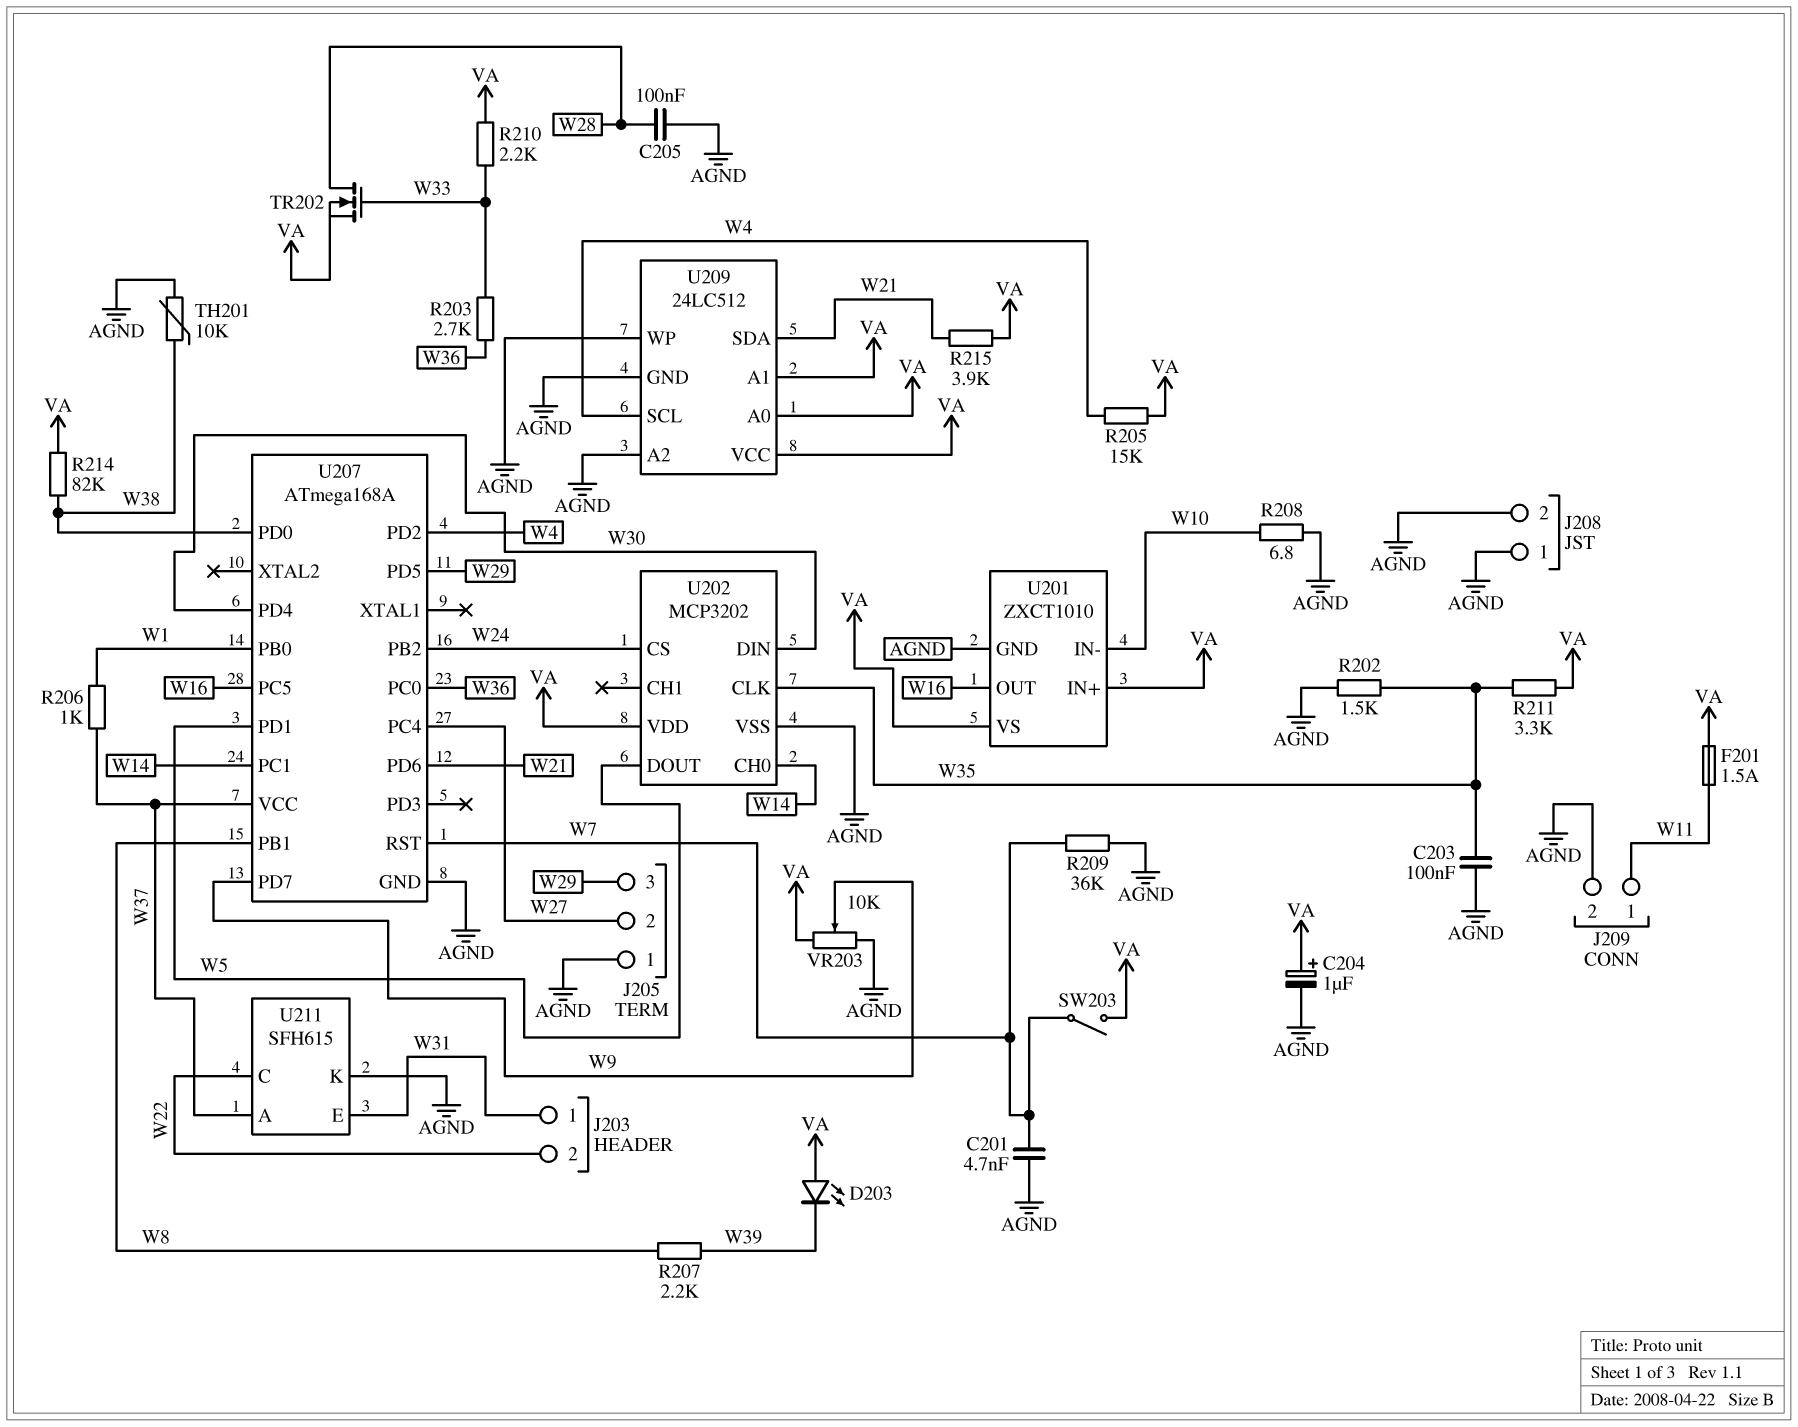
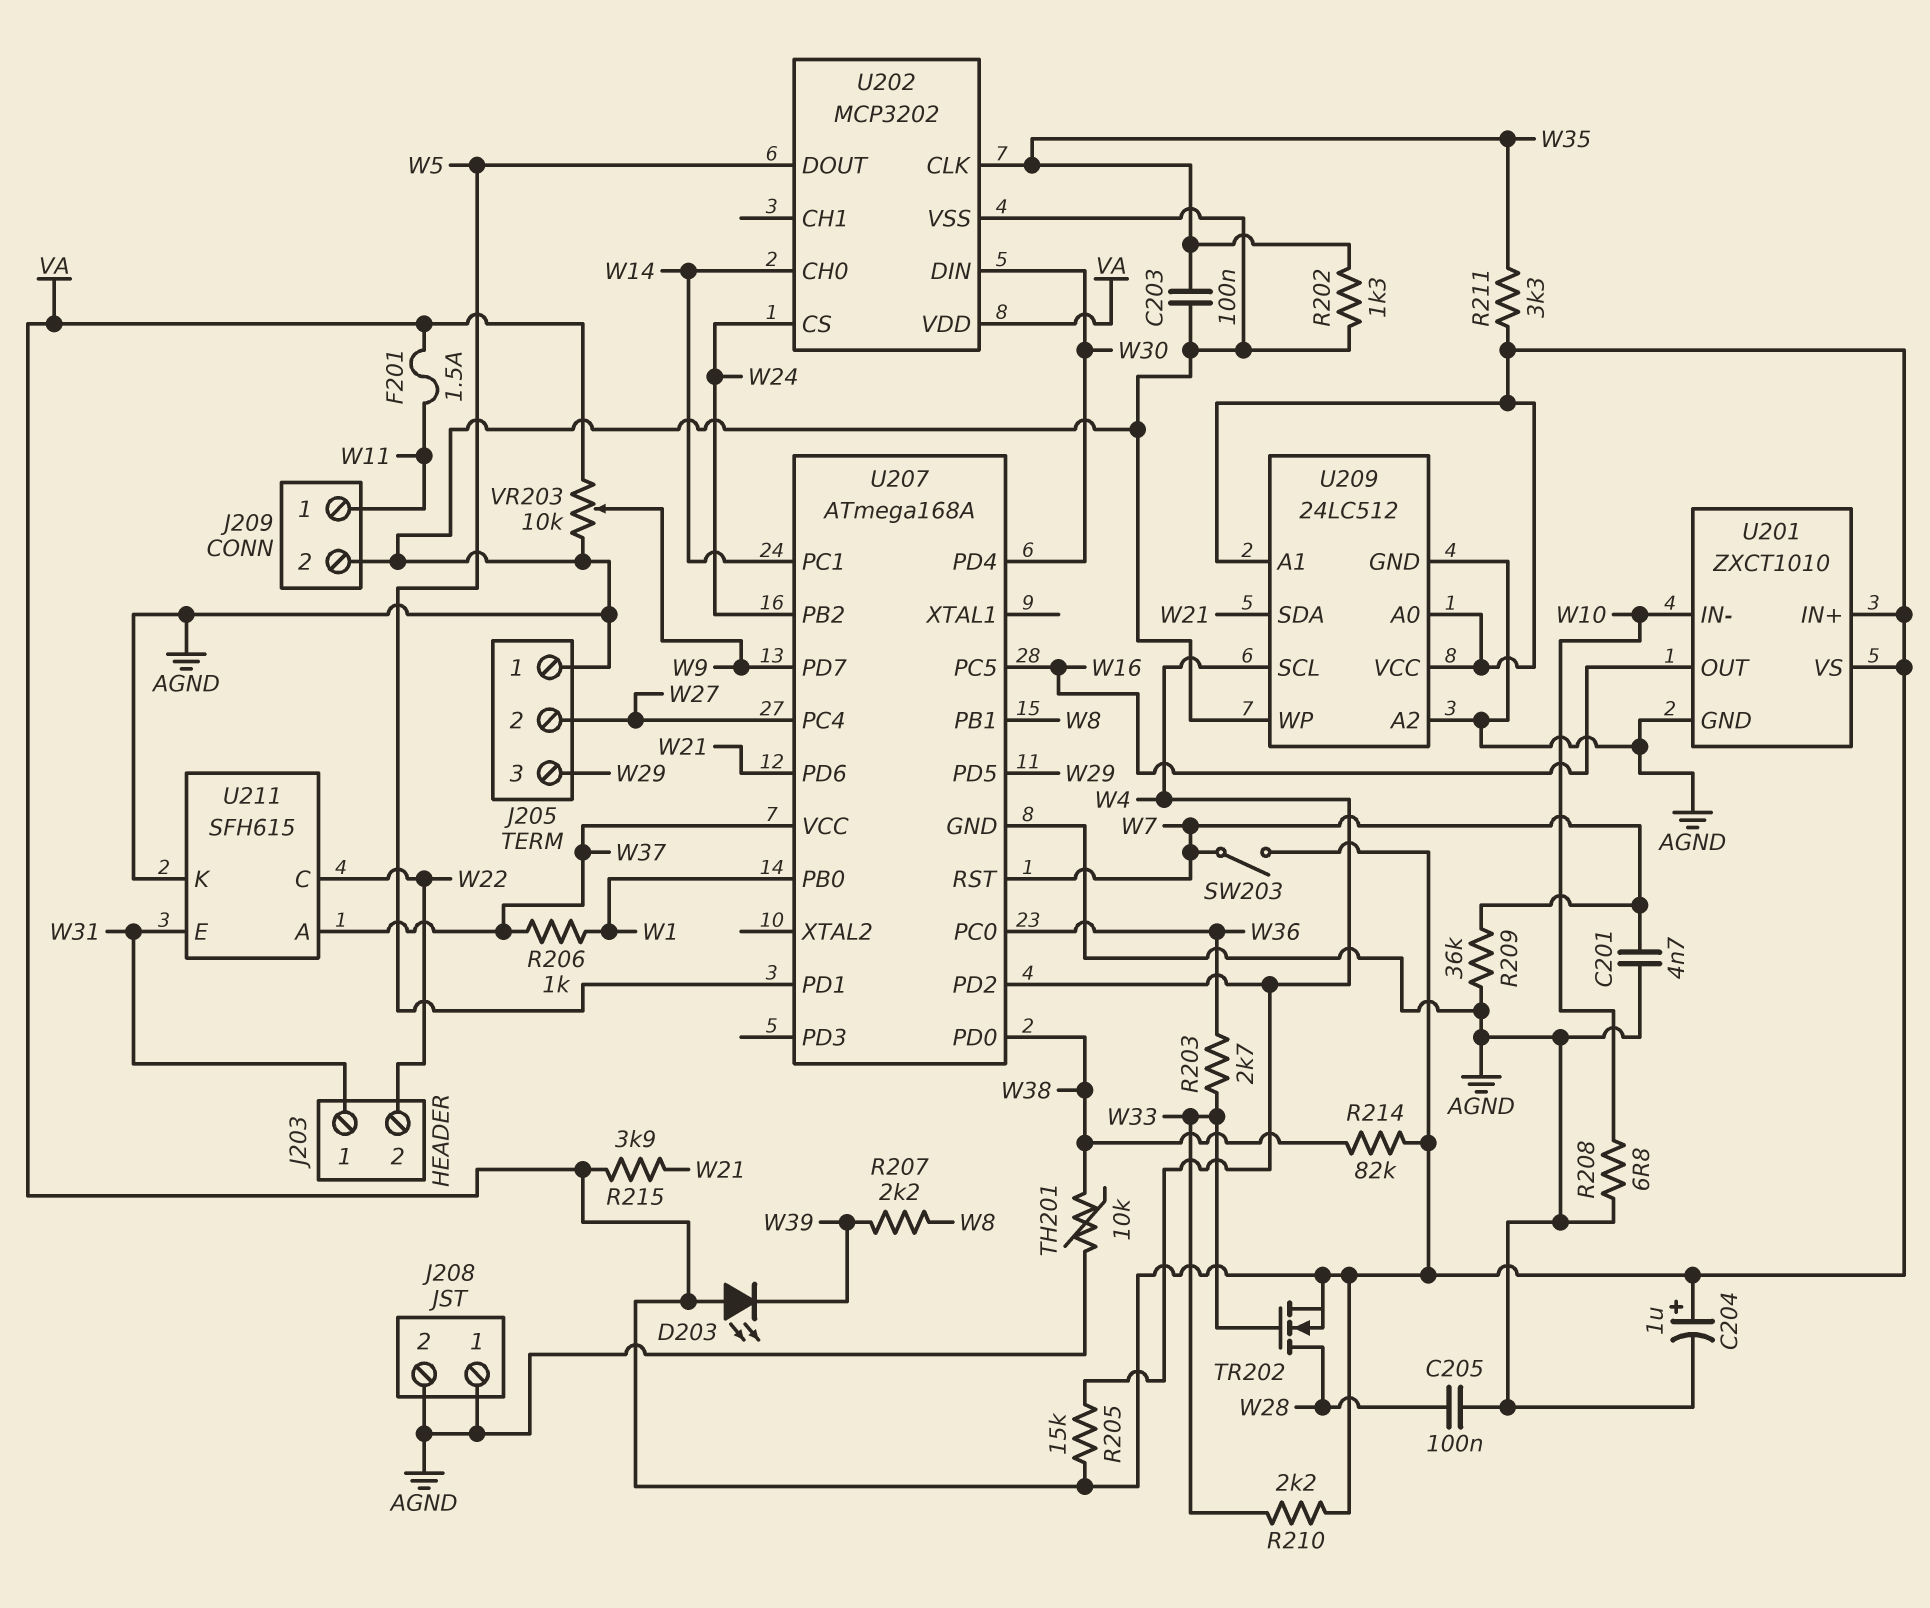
R202: 1.5k (AGND, W35) -> 1.3k (AGND, W35)

